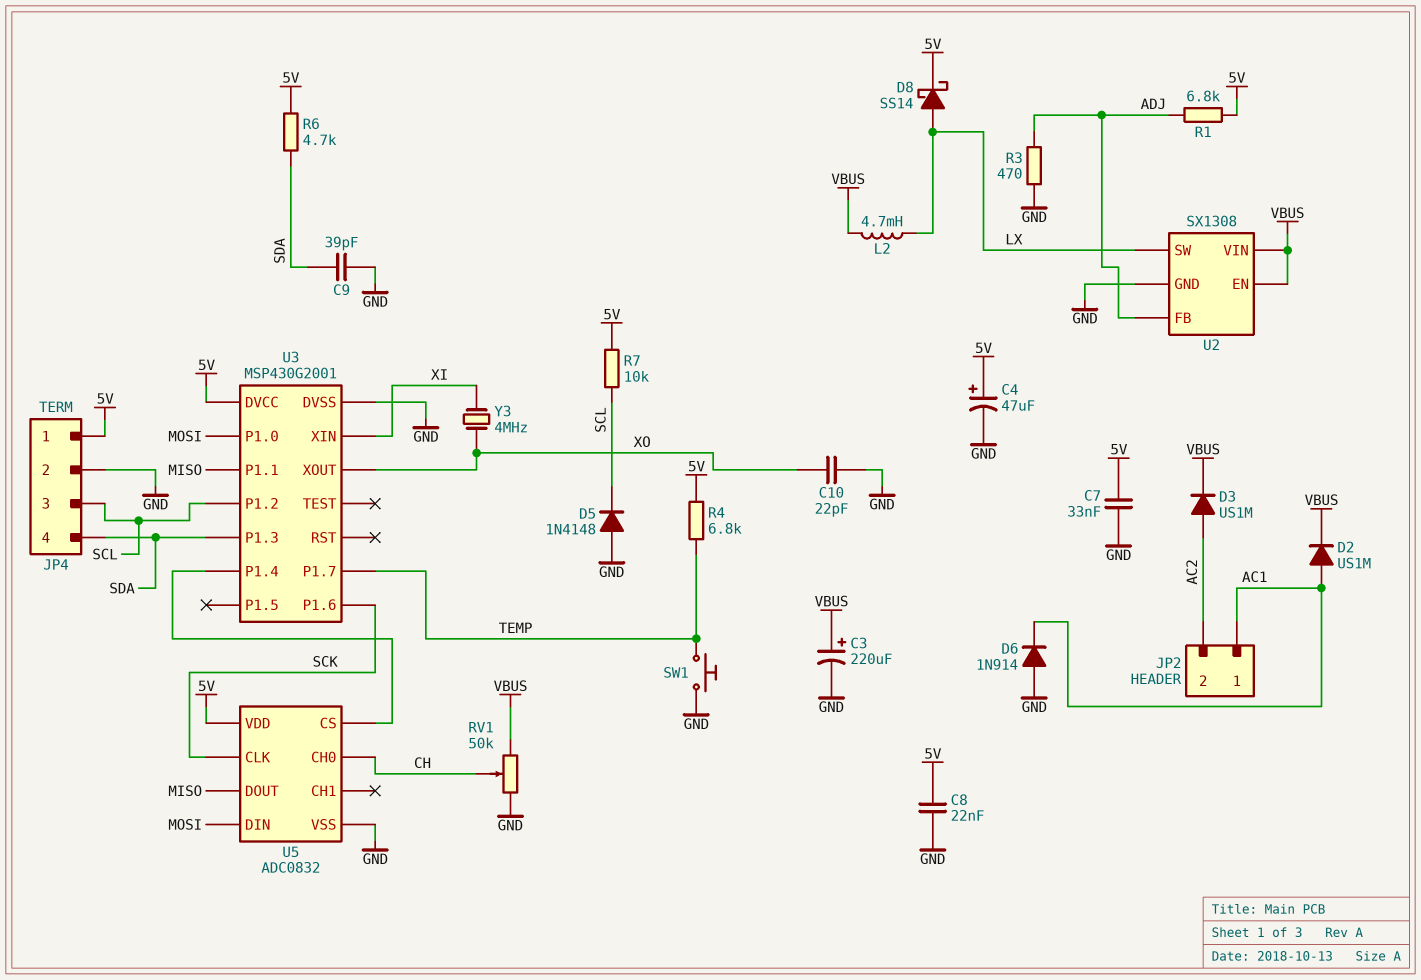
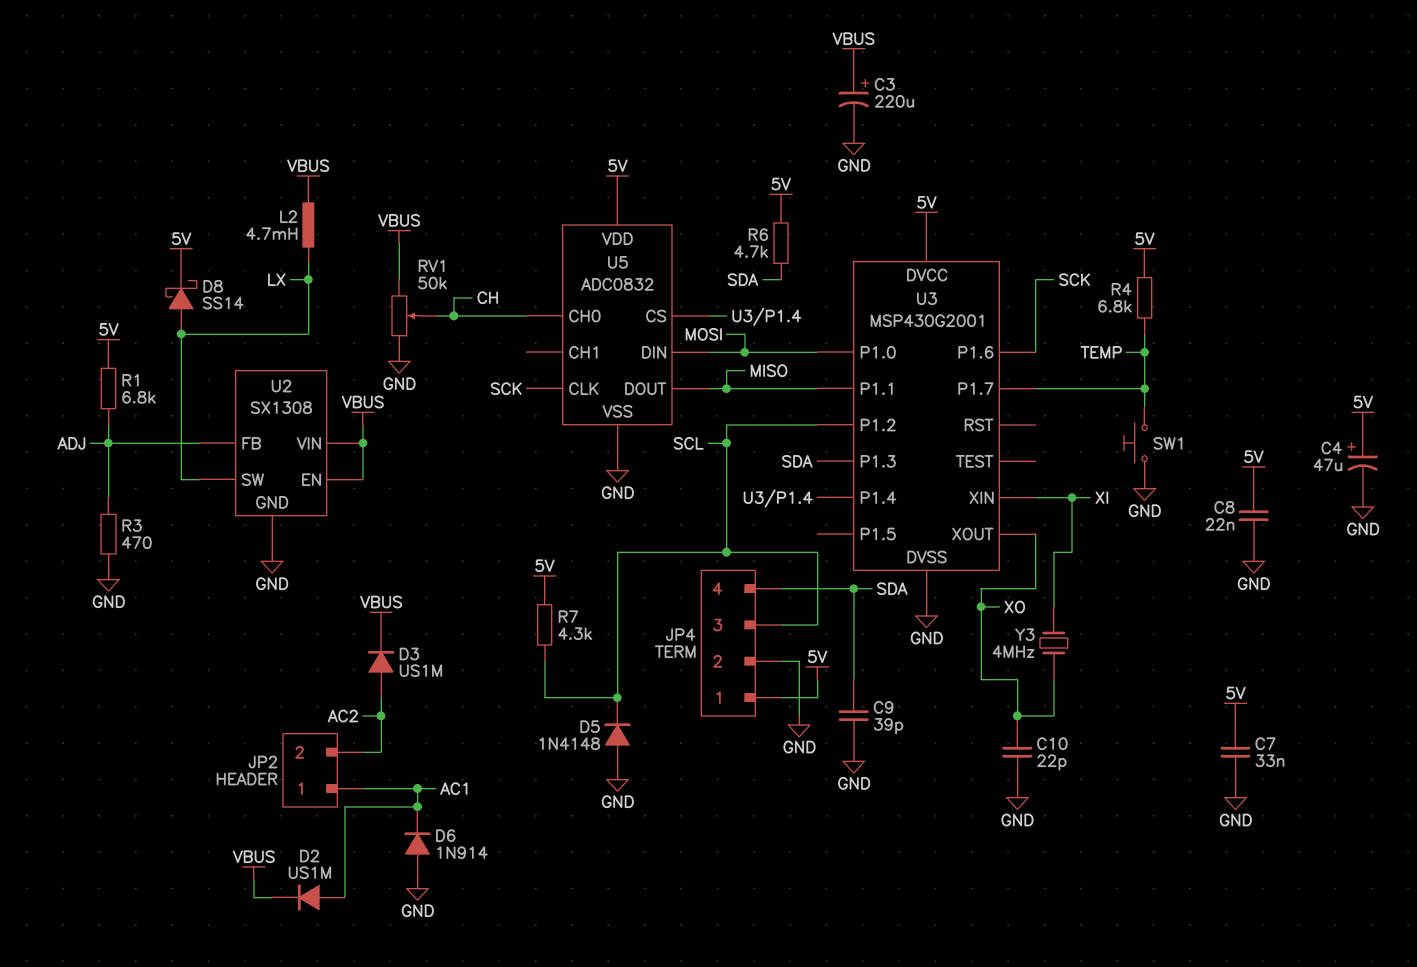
R7: 10k (5V, SCL) -> 4.3k (5V, SCL)

